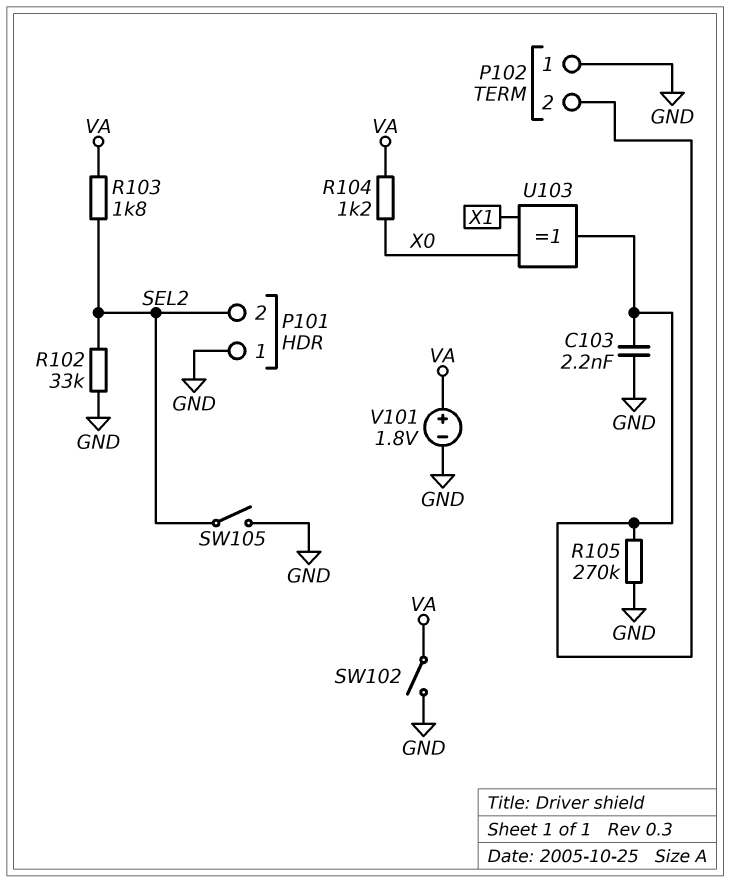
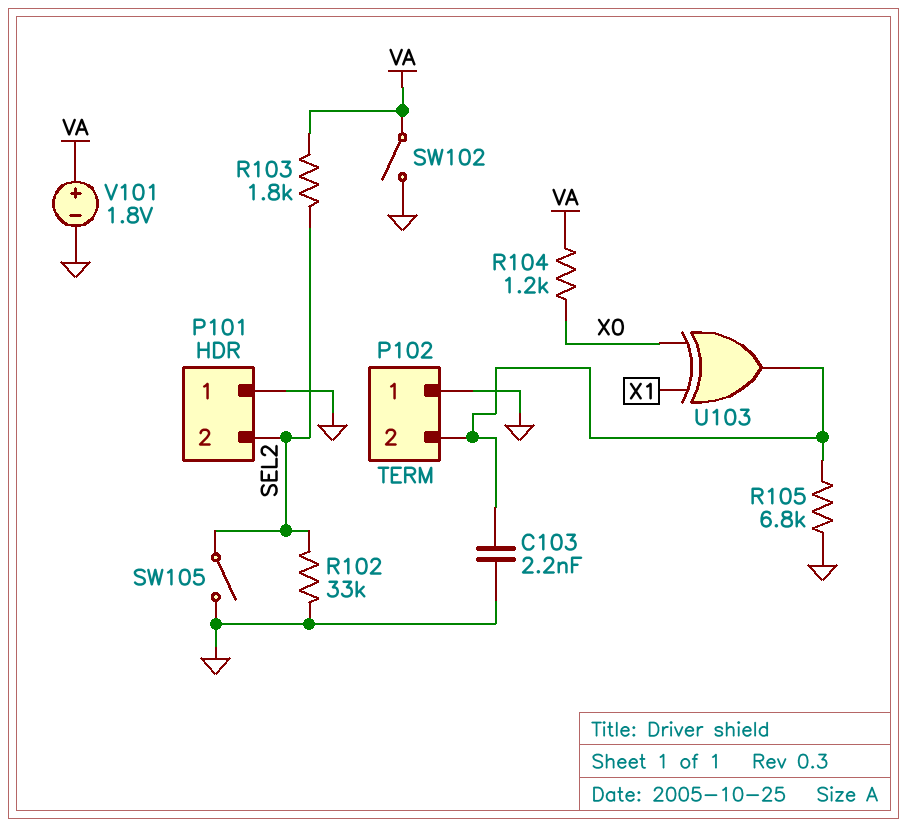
R105: 270k (GND, P102/2) -> 6.8k (GND, P102/2)

